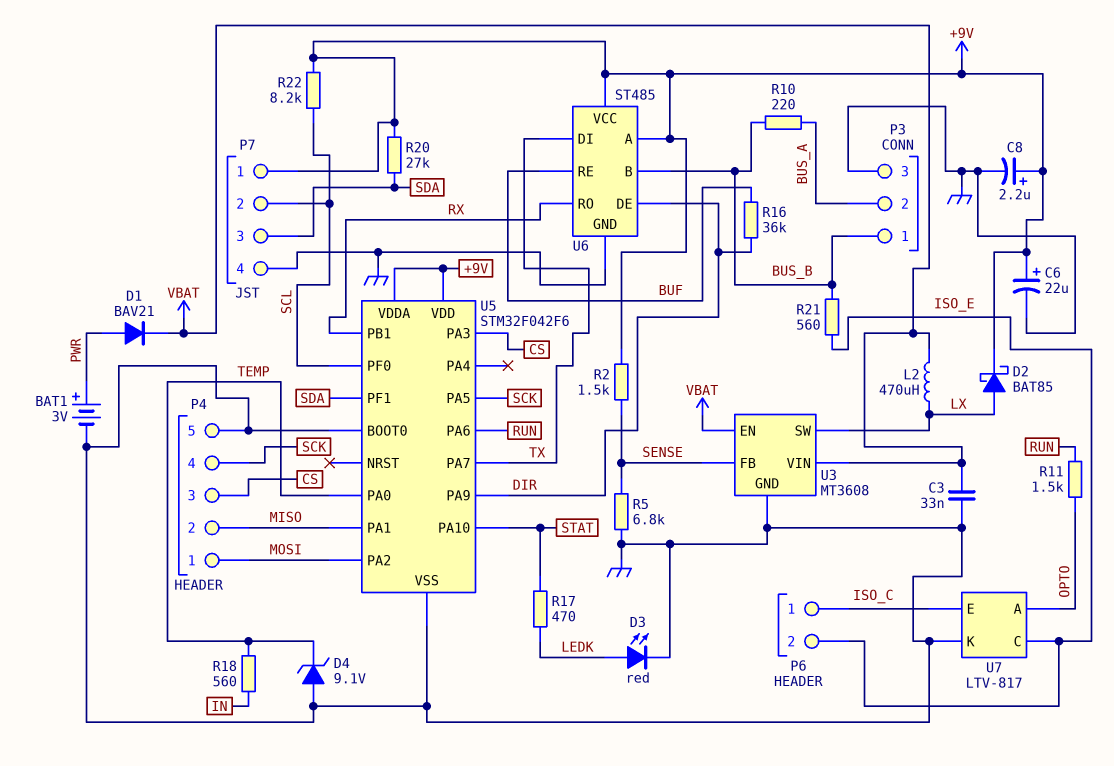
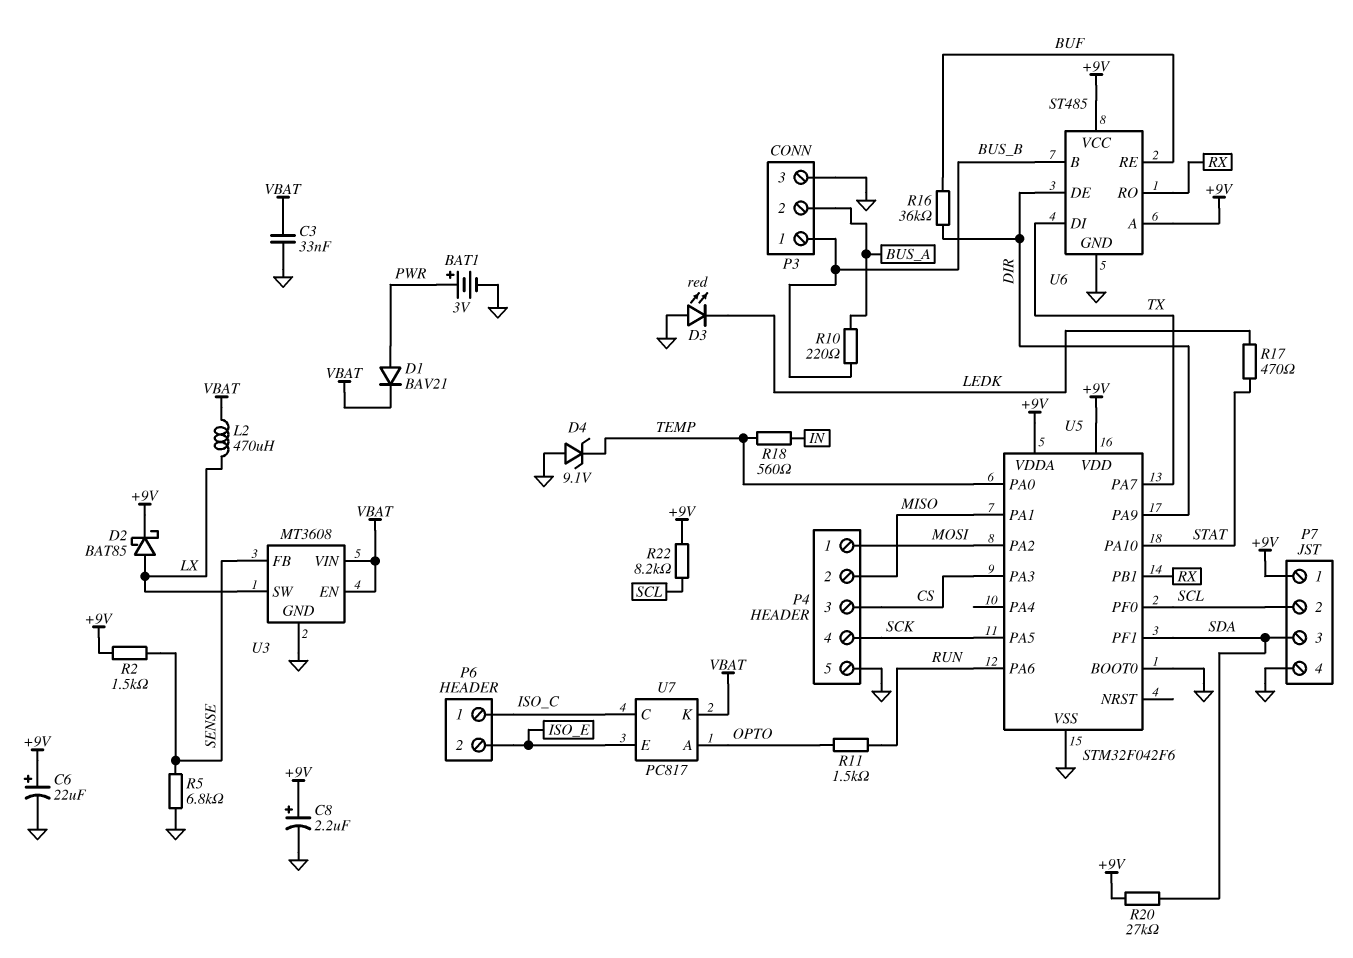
D3: LED red (A LEDK, K GND) -> LED red (A GND, K LEDK)
R21: 560 (BUS_B, ISO_E) -> none
U7: LTV-817 -> PC817
U7 pin C: ISO_E -> ISO_C
U7 pin E: ISO_C -> ISO_E
U7 pin K: GND -> VBAT

